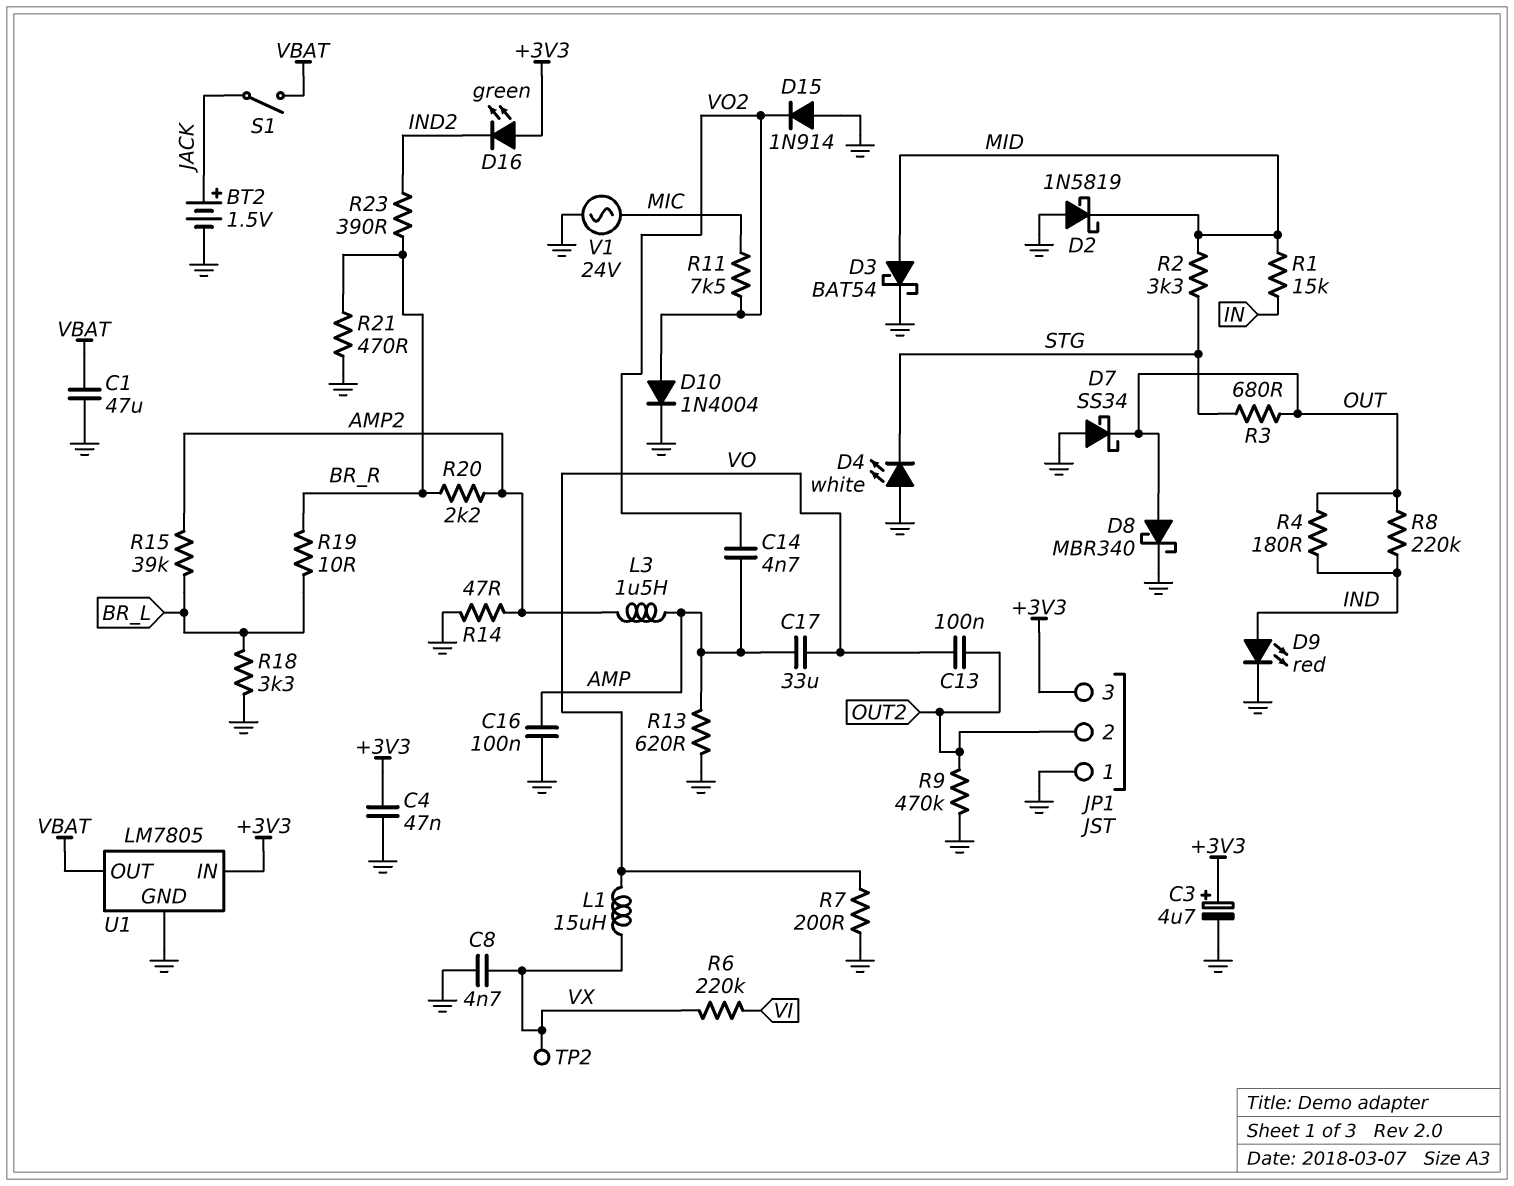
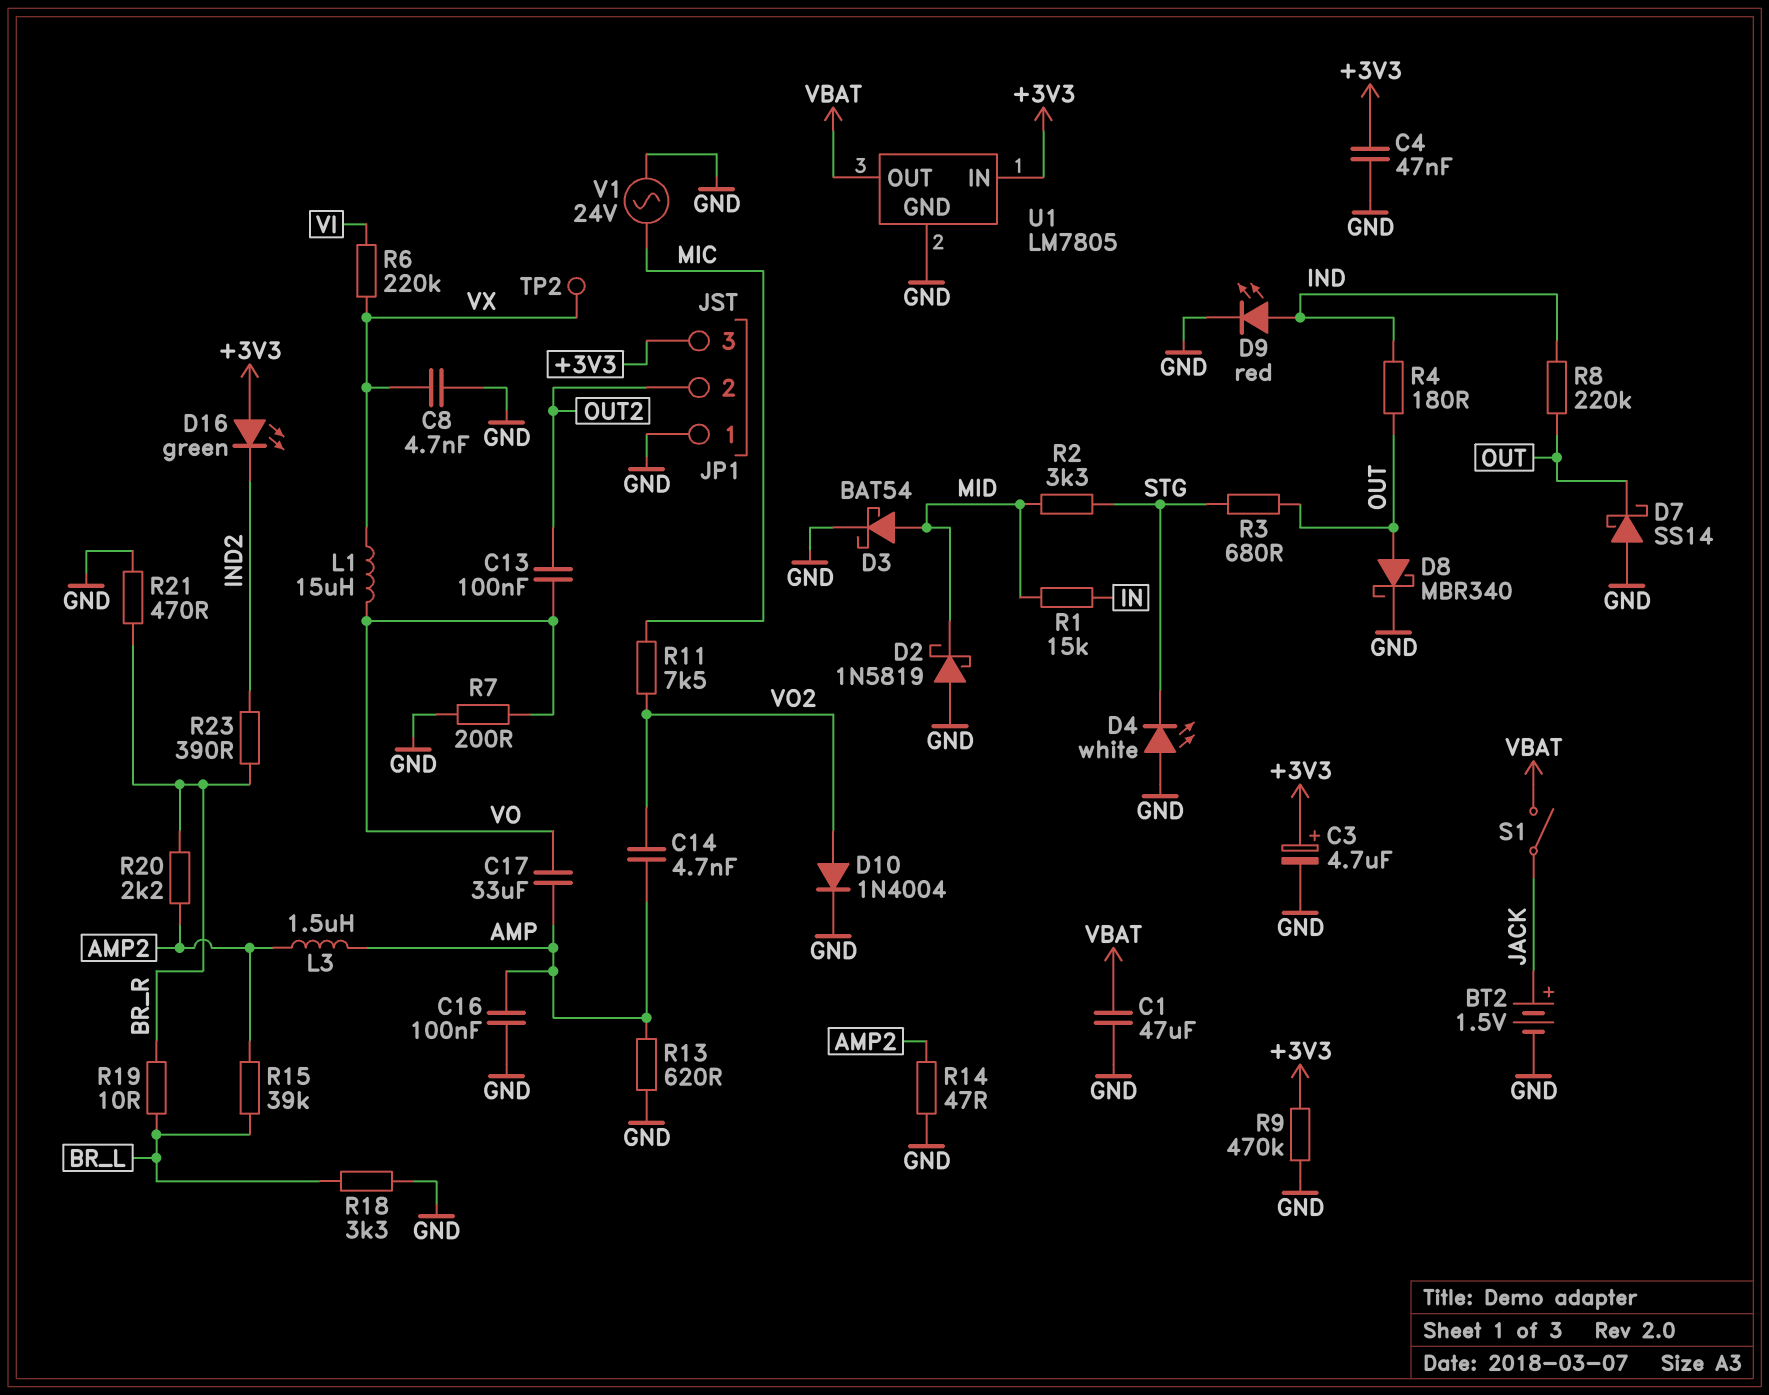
D7: schottky SS34 (A GND, K OUT) -> schottky SS14 (A GND, K OUT)
D15: diode 1N914 (A GND, K VO2) -> none
R9: 470k (GND, OUT2) -> 470k (+3V3, GND)

